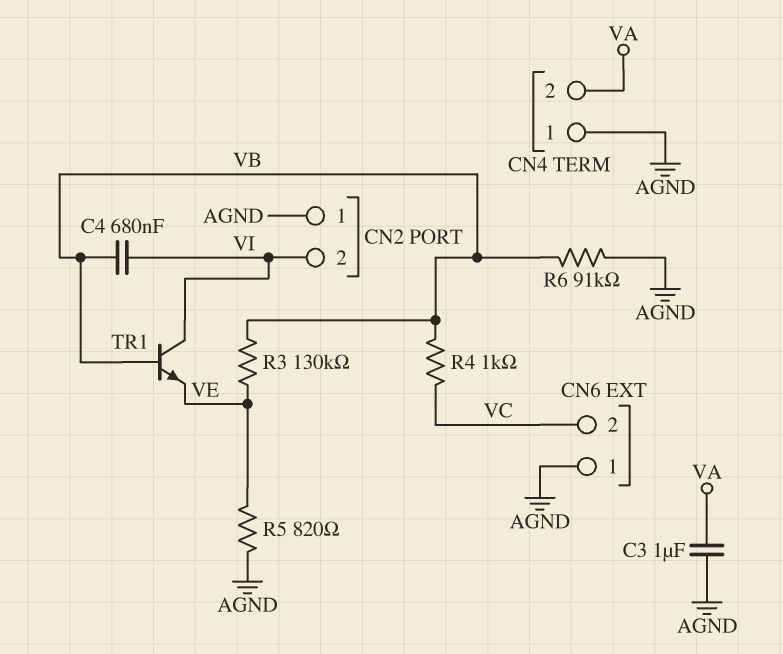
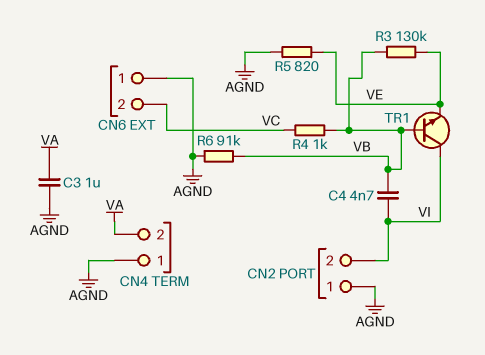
C4: 680nF (VB, VI) -> 4.7nF (VB, VI)

